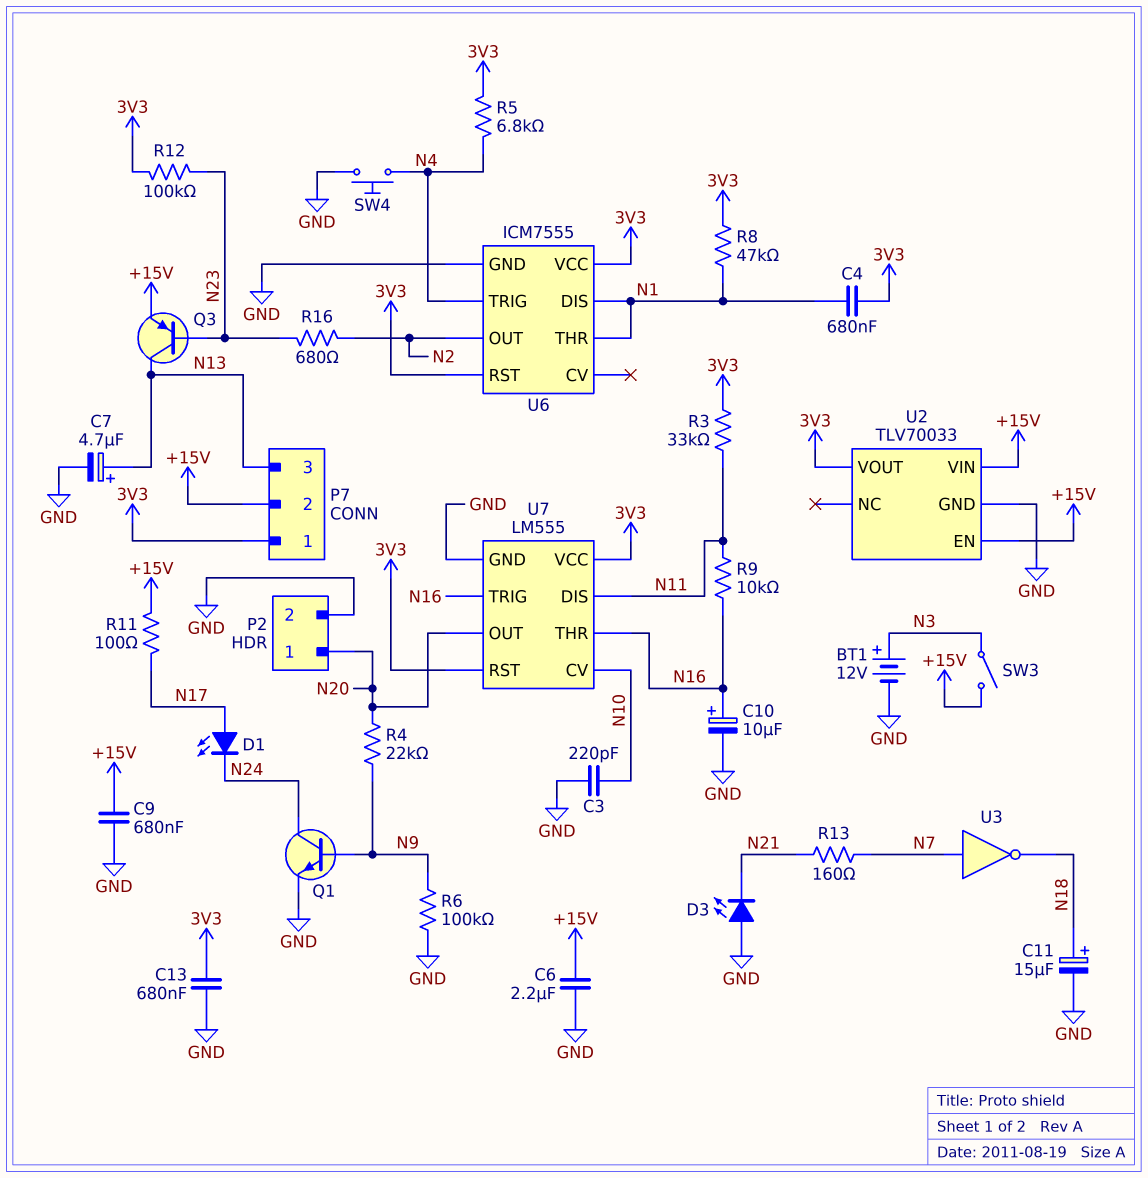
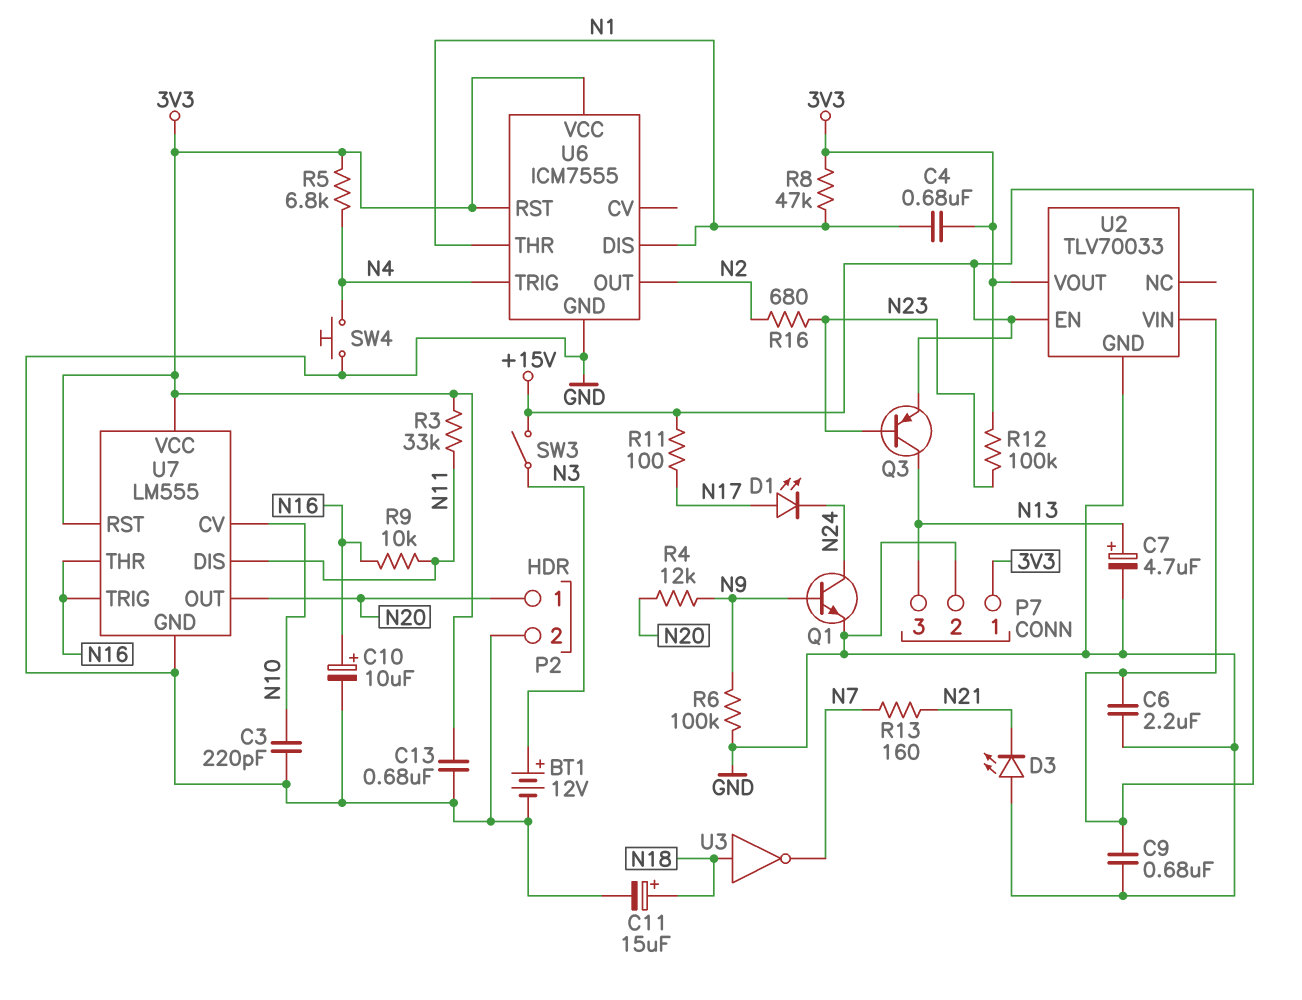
P7 pin 2: +15V -> GND
R4: 22k (N9, N20) -> 12k (N9, N20)
U3: NOT (in N7, out N18) -> NOT (in N18, out N7)

